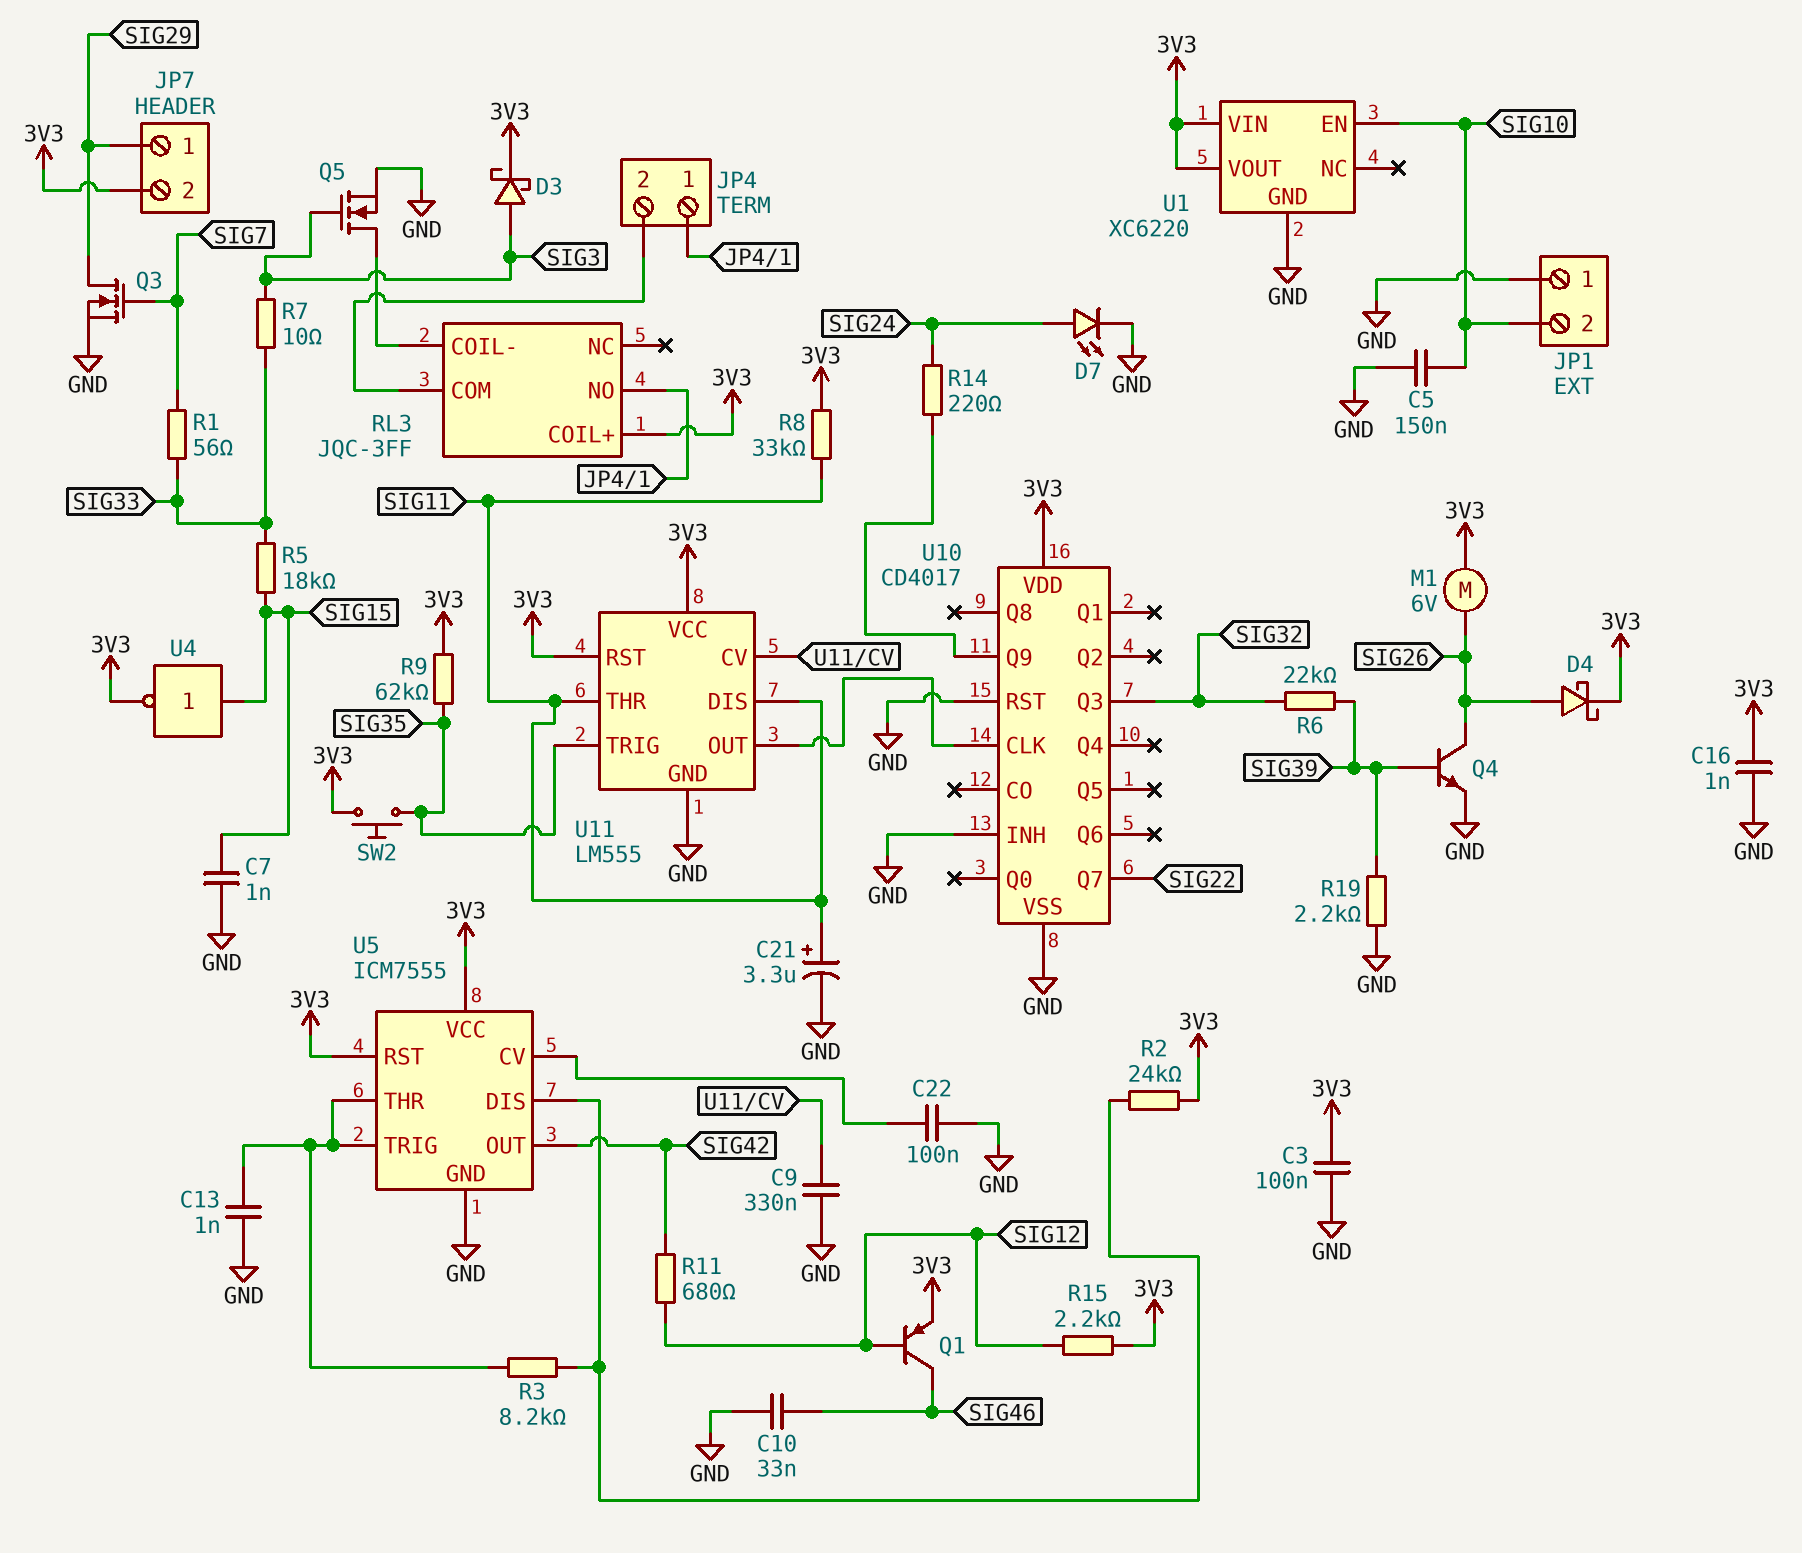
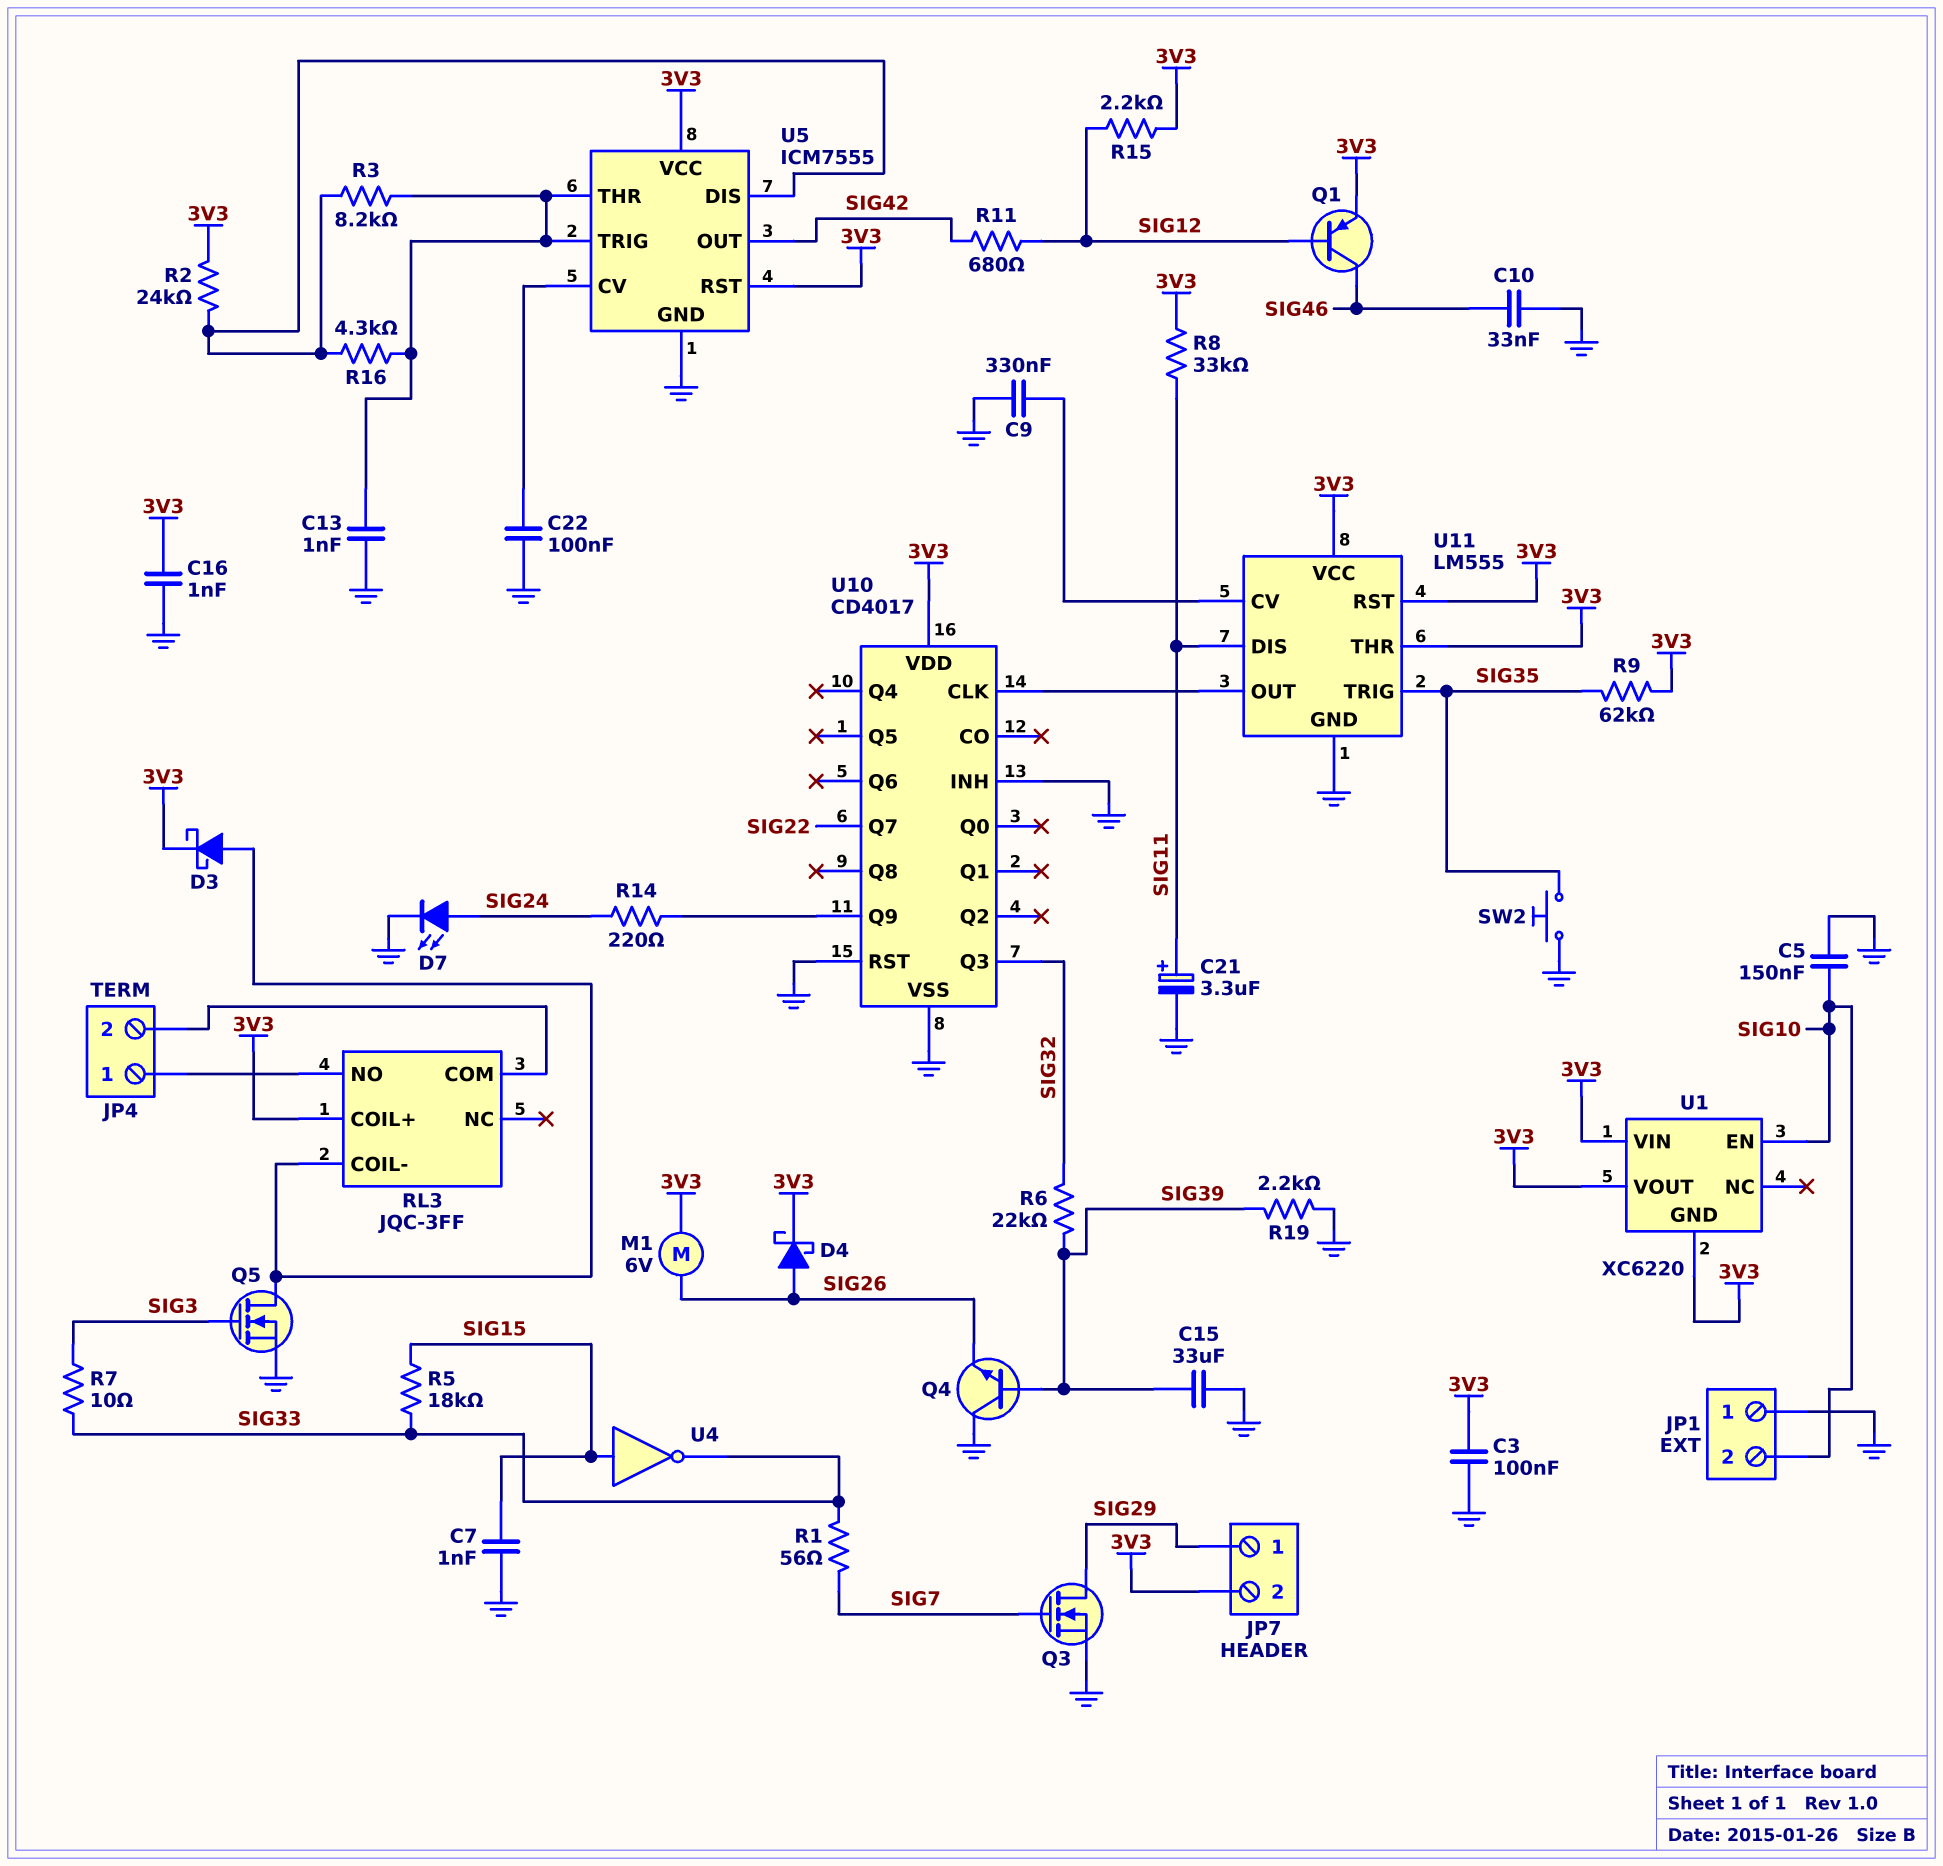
C15: none -> 33uF (GND, SIG39)
D3: schottky (A SIG3, K 3V3) -> schottky (A RL3/COIL-, K 3V3)
Q4: NPN (B SIG39, C SIG26, E GND) -> NPN (B SIG39, C GND, E SIG26)
R16: none -> 4.3k (U5/DIS, U5/THR)
SW2: button (3V3, SIG35) -> button (GND, SIG35)
U1 pin GND: GND -> 3V3
U4: NOT (in SIG15, out 3V3) -> NOT (in SIG15, out SIG33)
U11 pin THR: SIG11 -> 3V3

